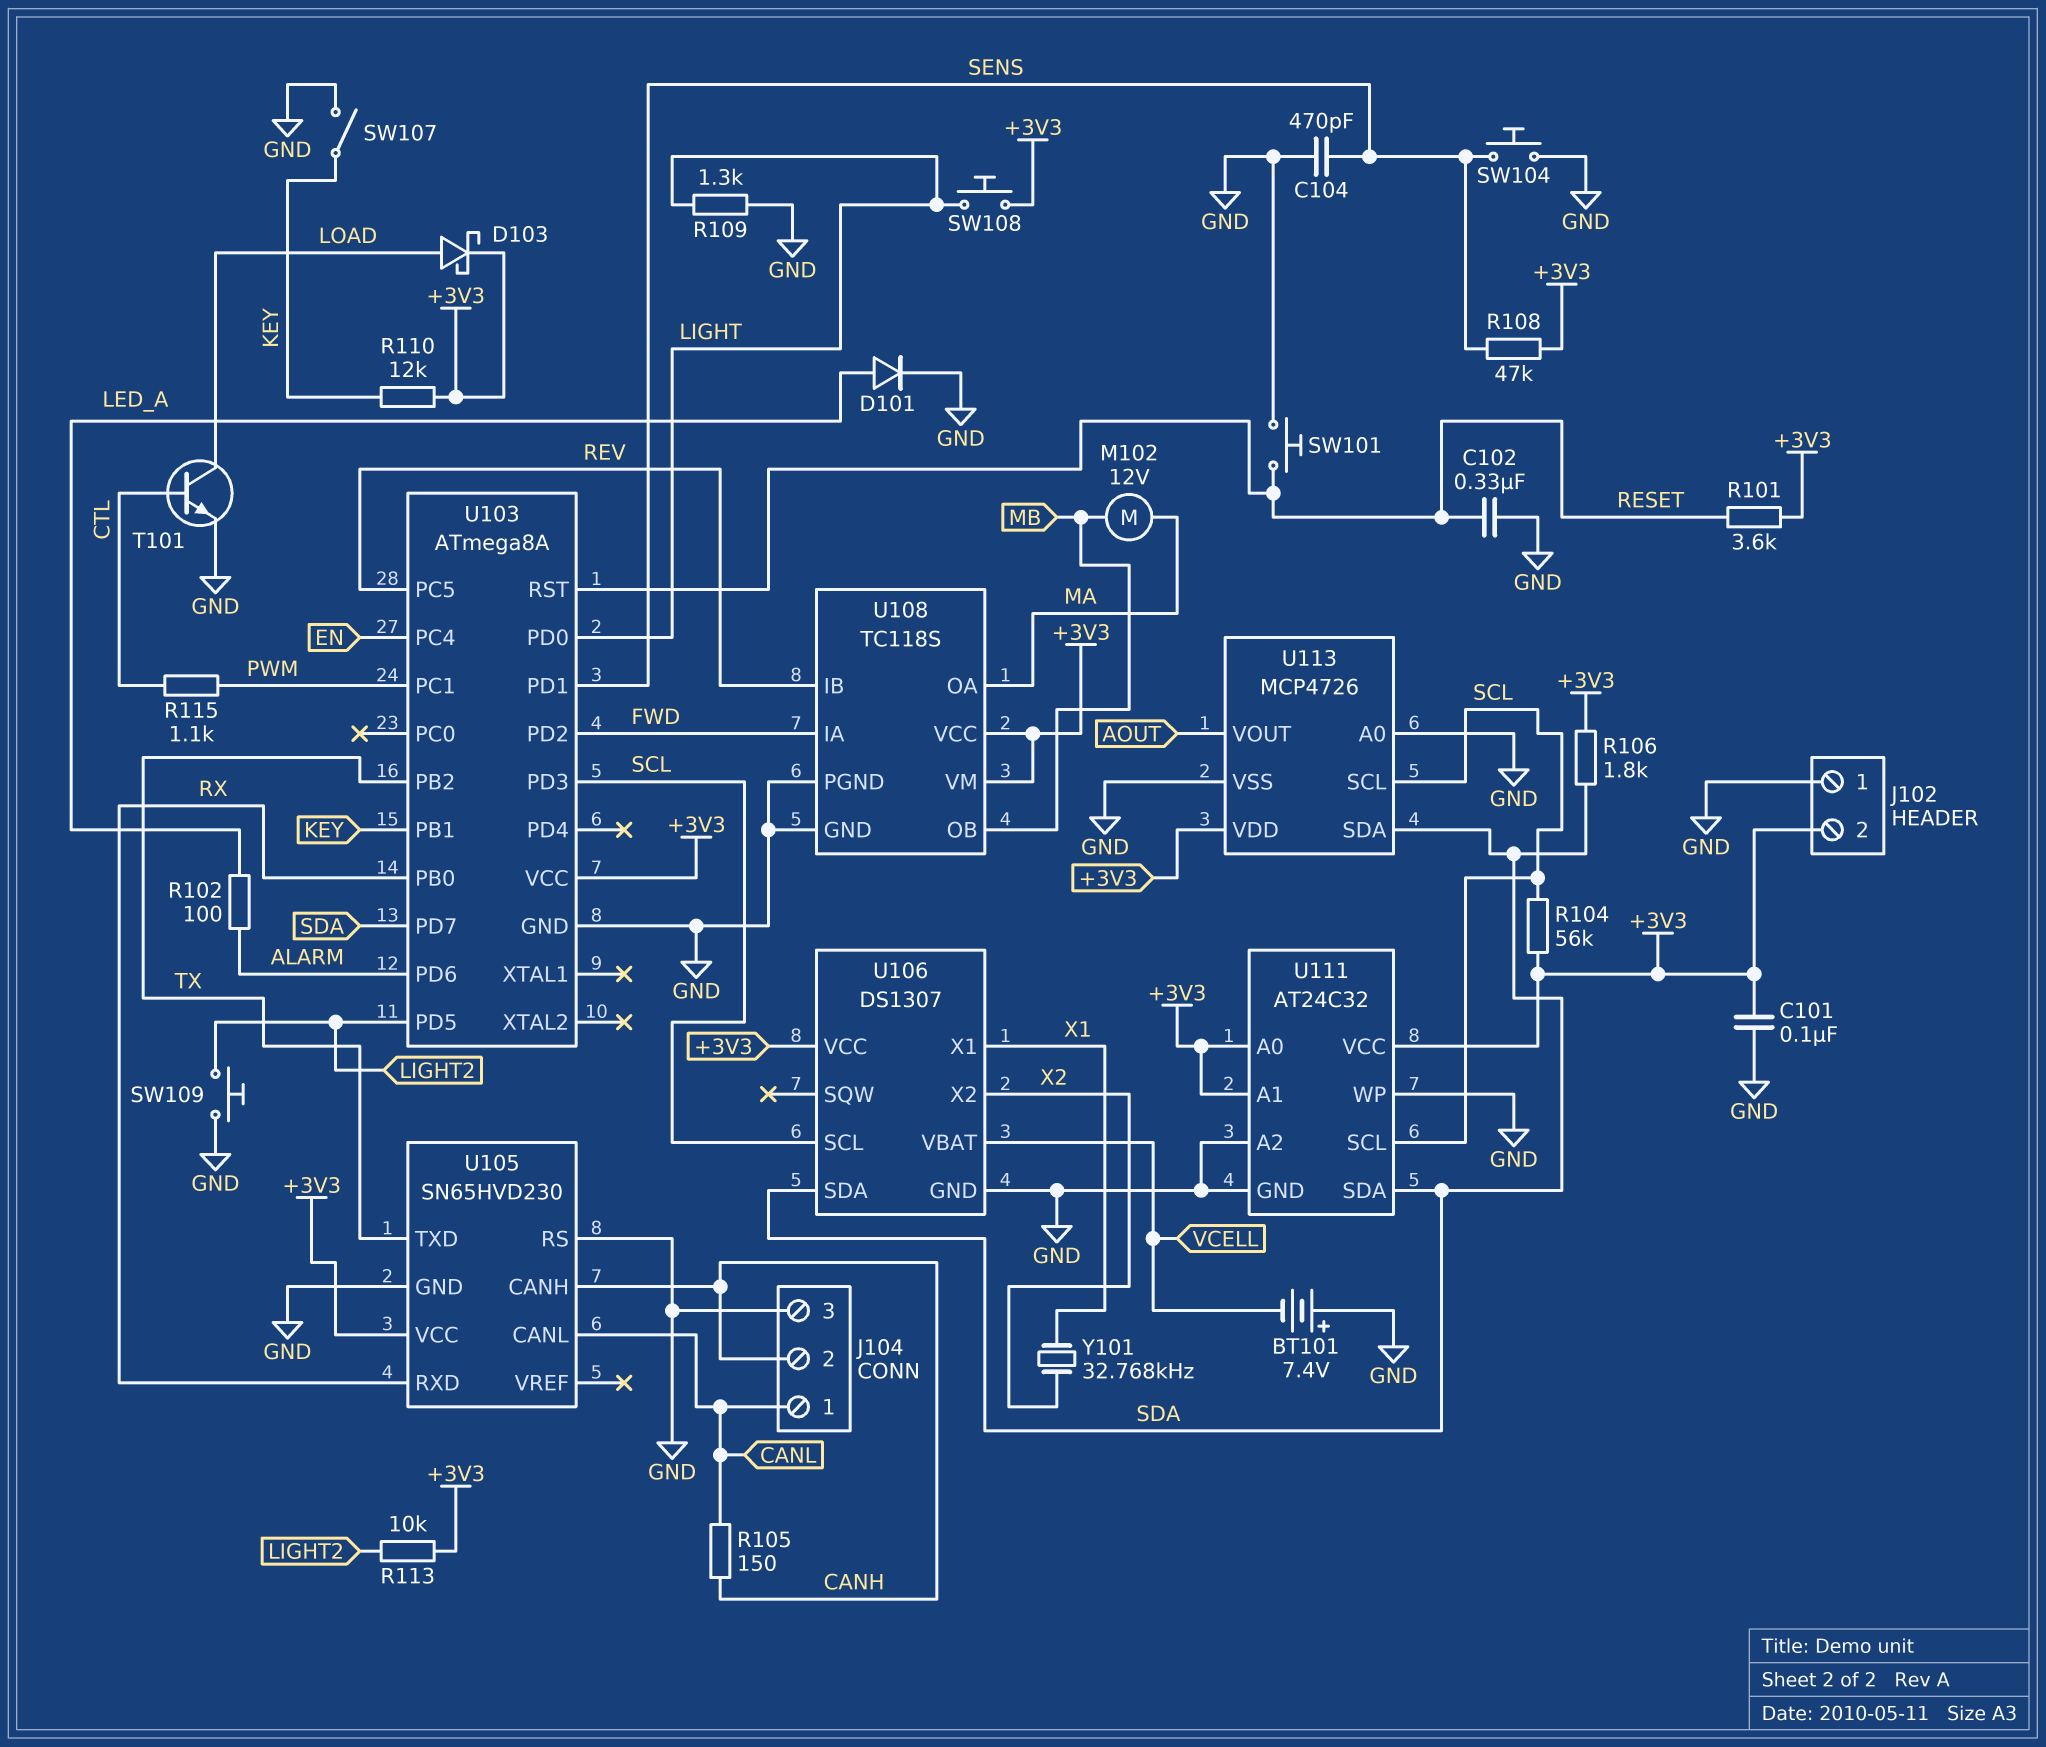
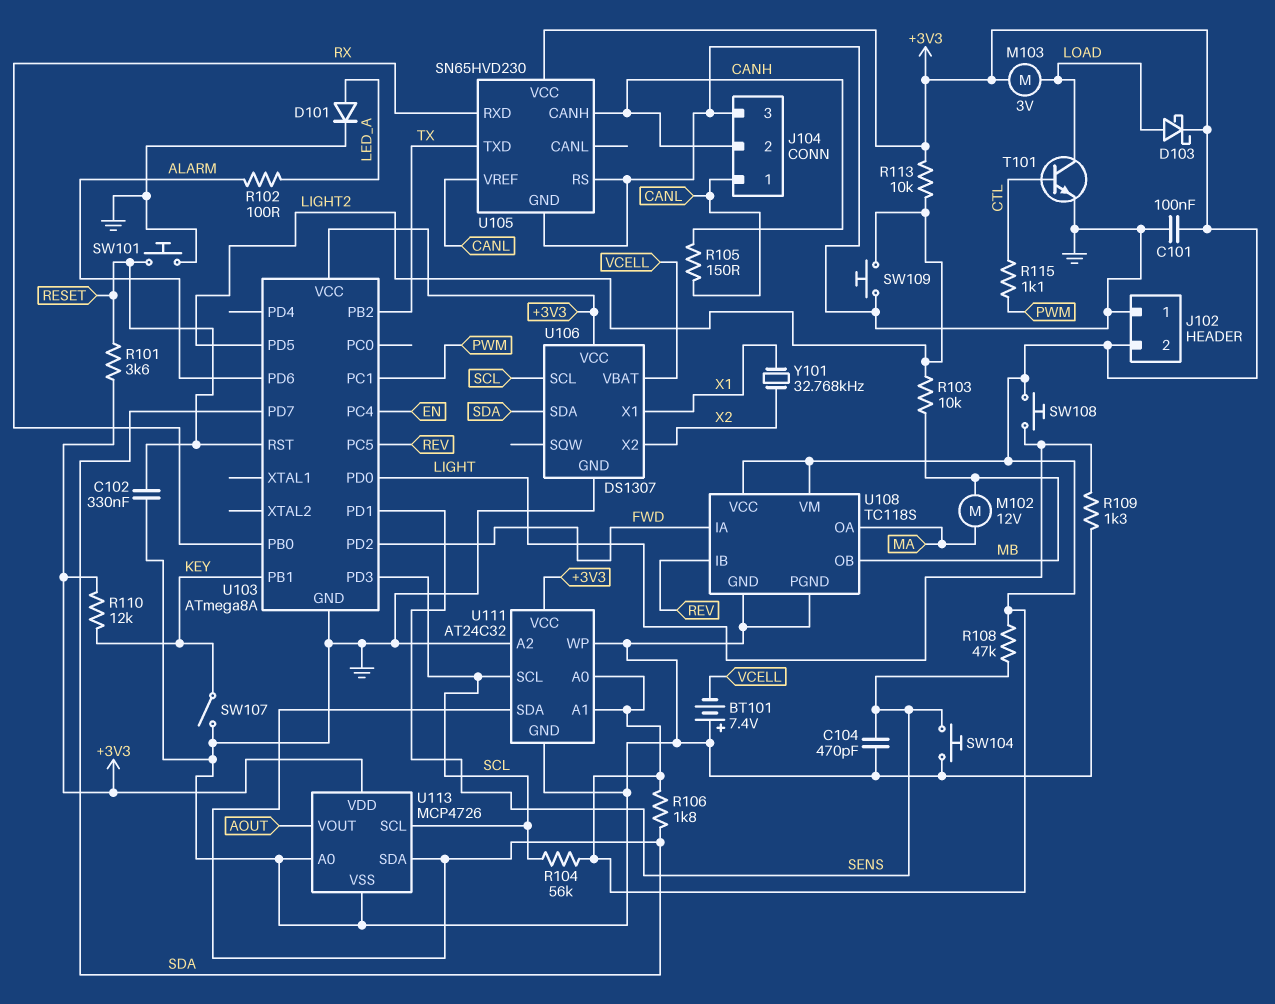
M103: none -> motor 3V (+3V3, LOAD)
R103: none -> 10k (LIGHT2, MB)
U105 pin CANL: CANL -> none
U105 pin VREF: none -> CANL

